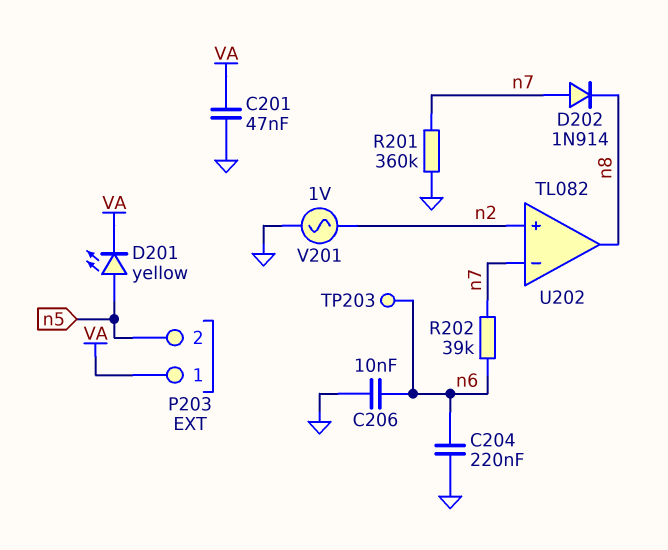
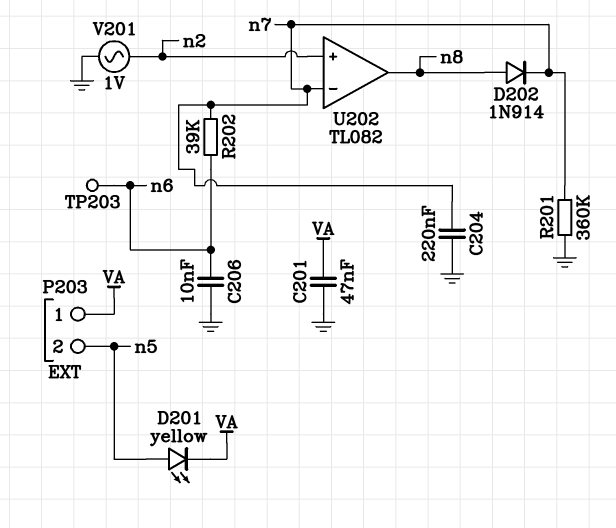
C204: 220nF (GND, n6) -> 220nF (GND, n7)
D202: diode 1N914 (A n7, K n8) -> diode 1N914 (A n8, K n7)

